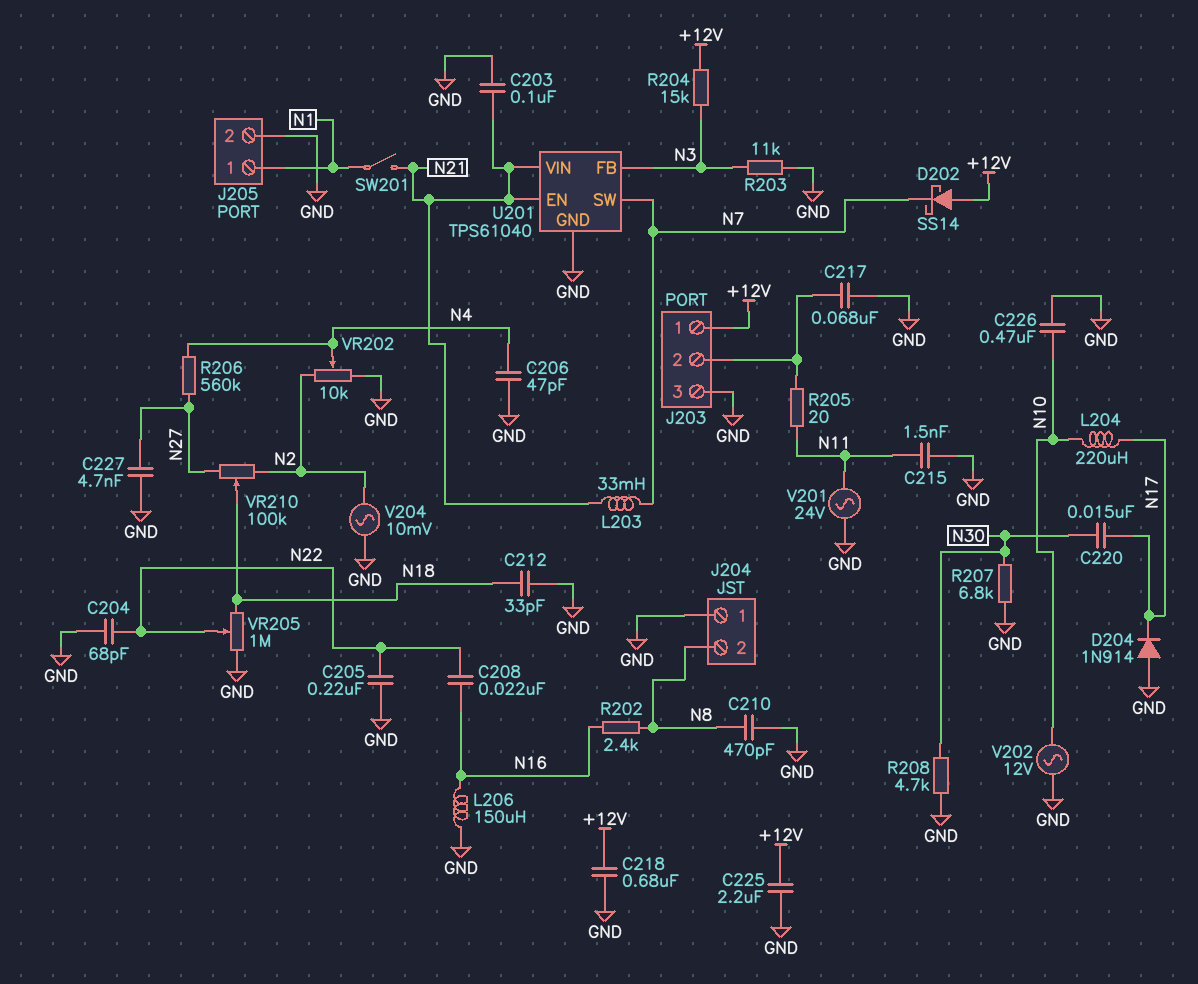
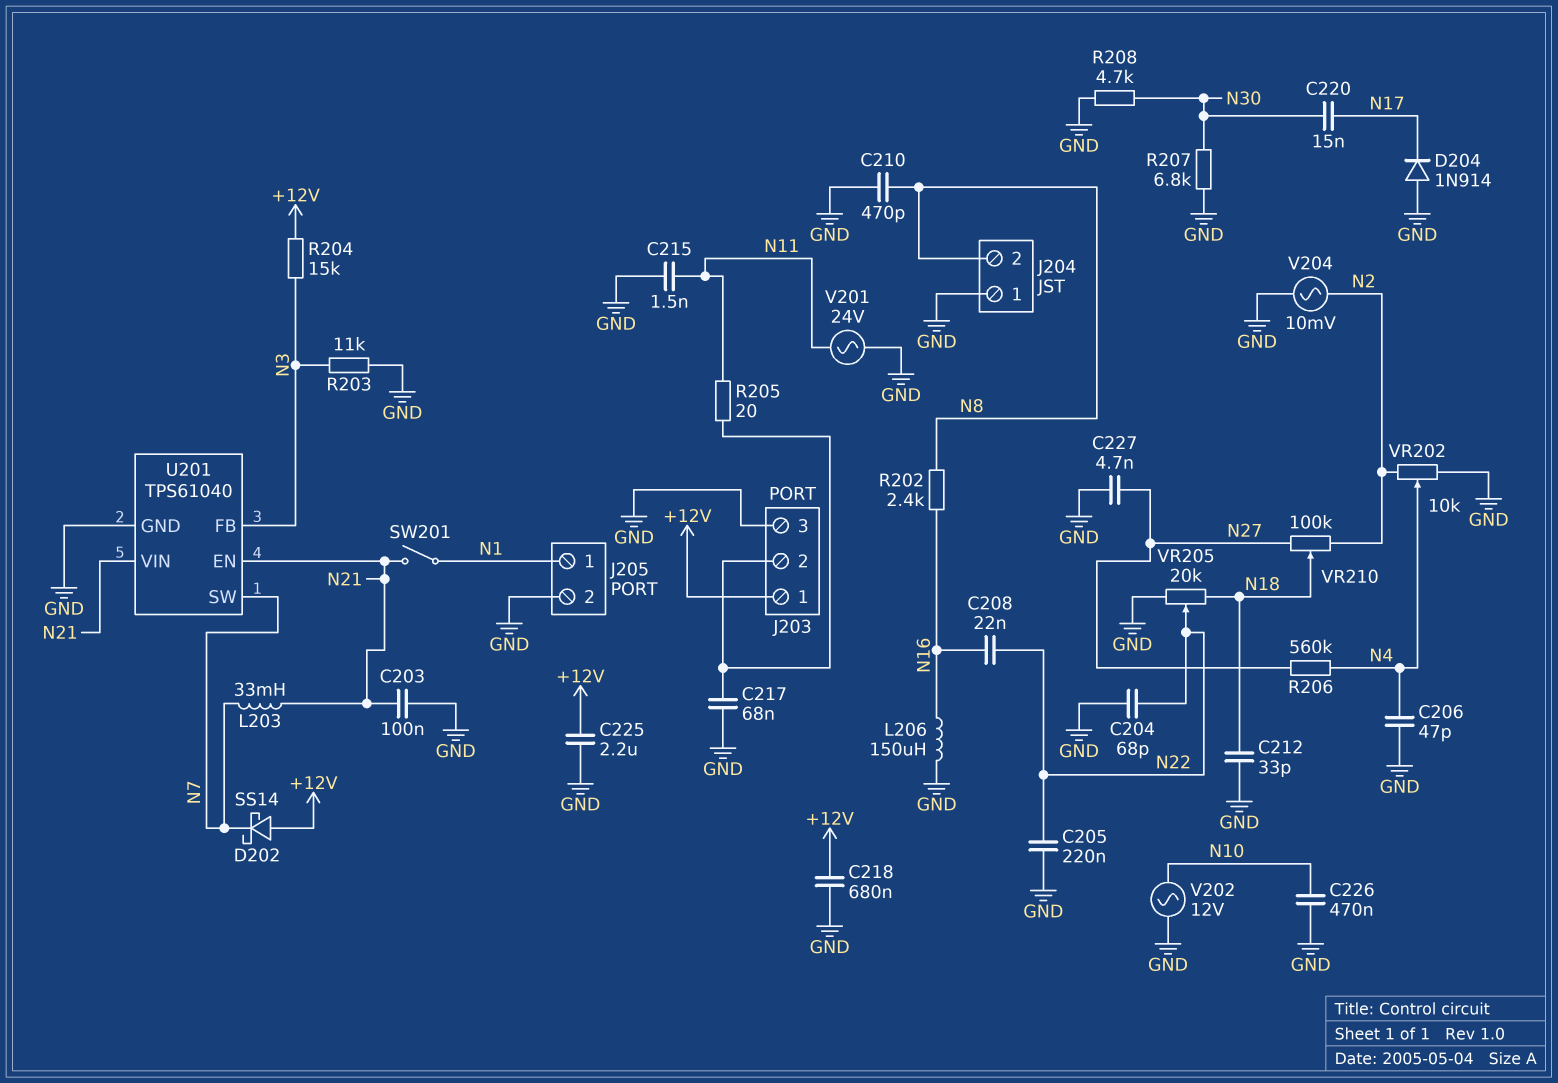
L204: 220uH (N10, N17) -> none
VR205: 1M (GND, N18, wiper N22) -> 20k (GND, N18, wiper N22)

